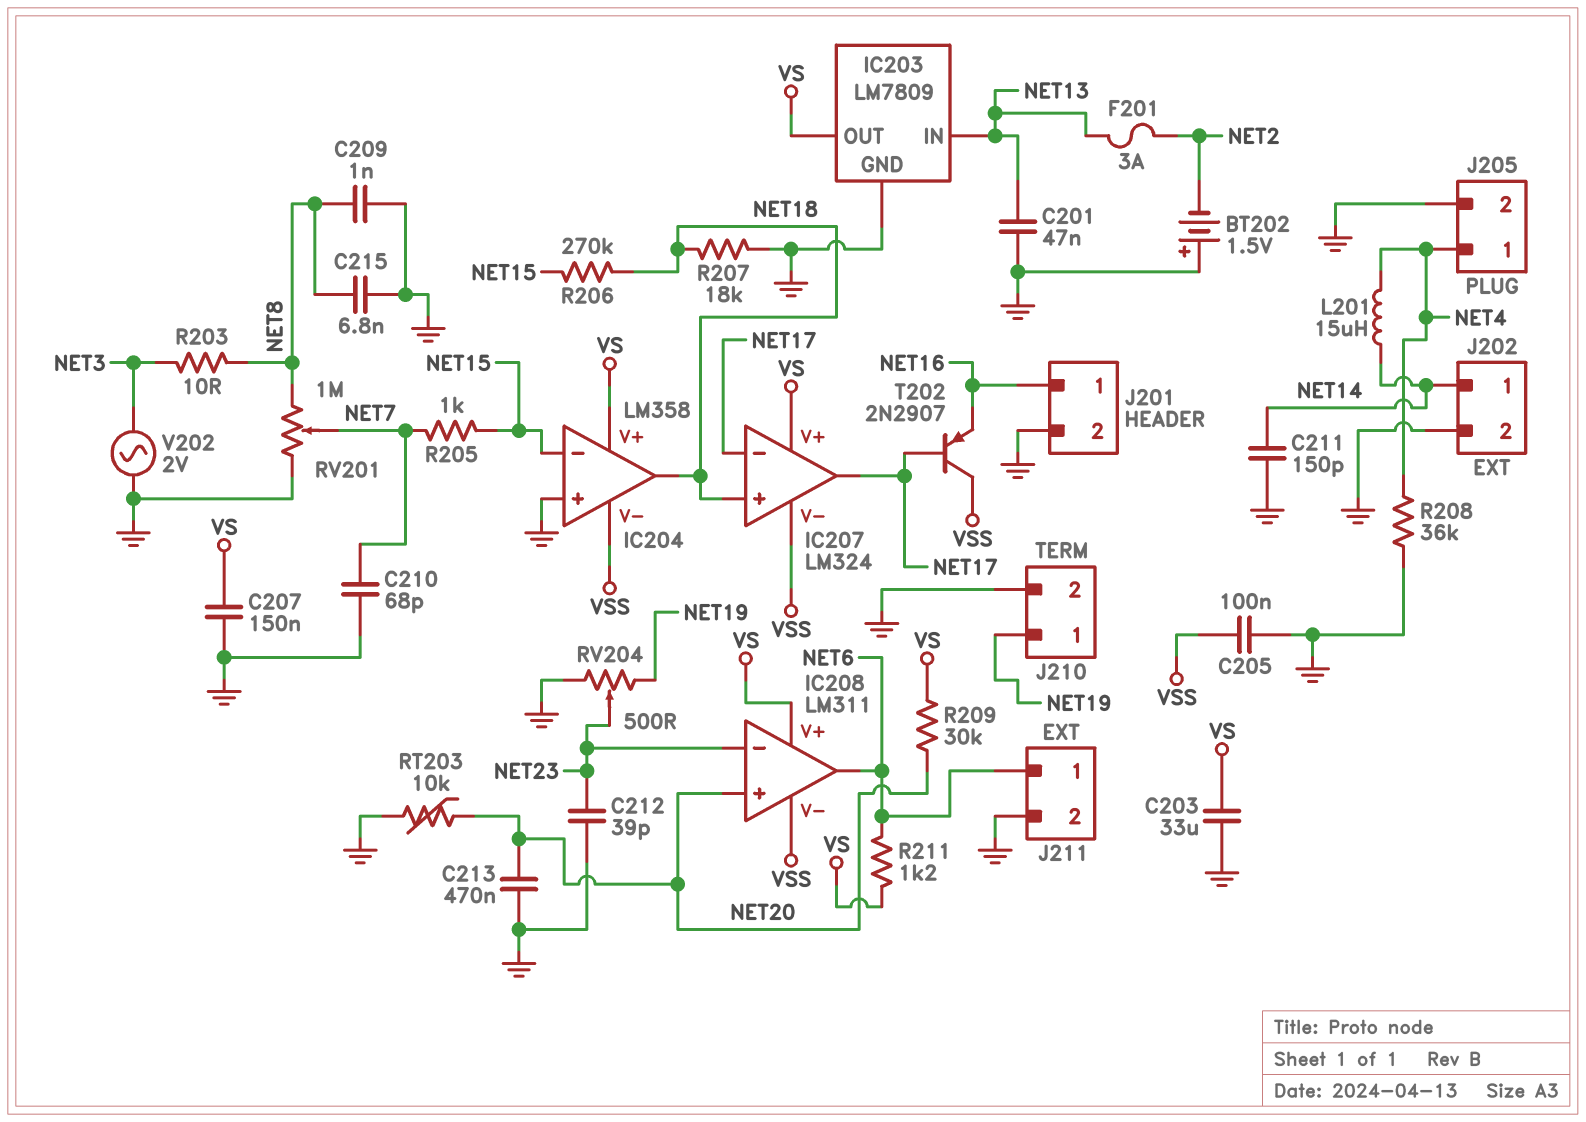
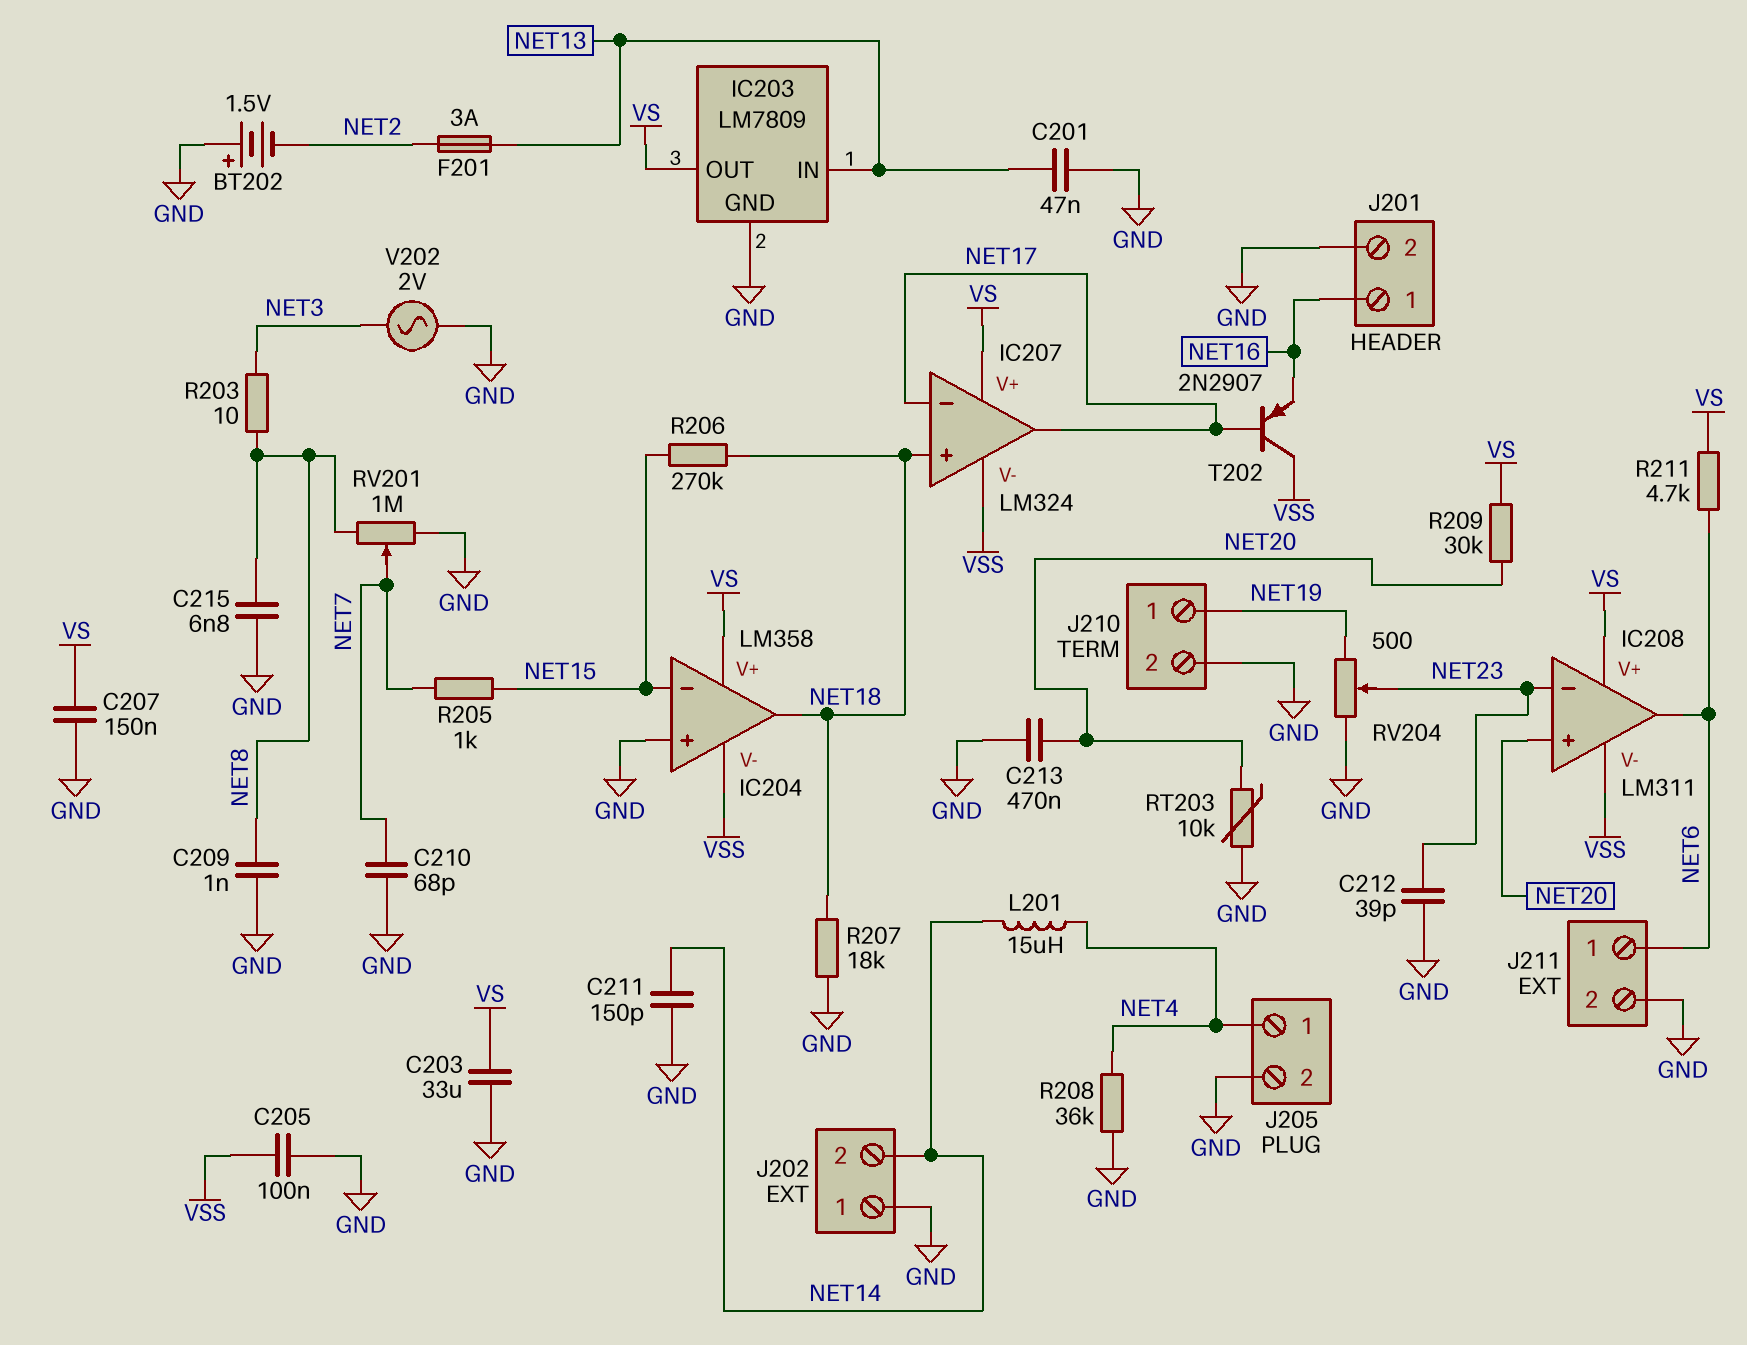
J202 pin 1: NET14 -> GND
J202 pin 2: GND -> NET14
R211: 1.2k (NET6, VS) -> 4.7k (NET6, VS)

